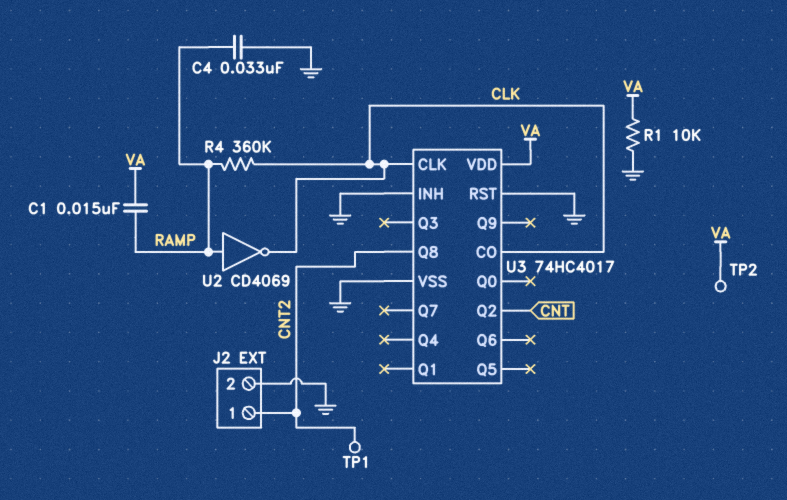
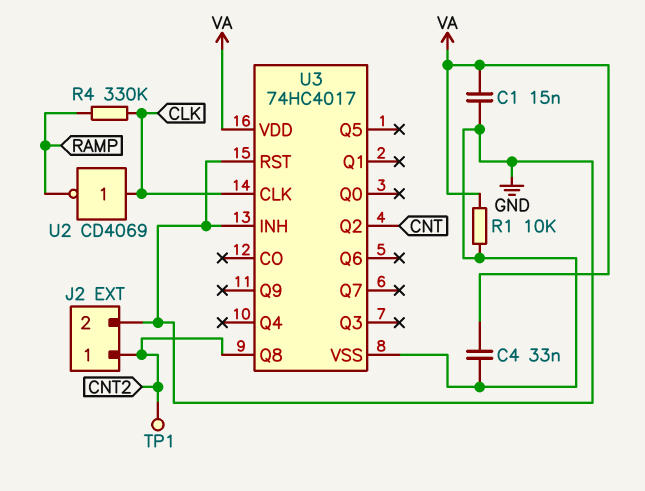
C1: 15nF (RAMP, VA) -> 15nF (GND, VA)
C4: 33nF (GND, RAMP) -> 33nF (GND, VA)
R4: 360k (CLK, RAMP) -> 330k (CLK, RAMP)
TP2: test point (VA) -> none
U2: NOT CD4069 (in RAMP, out CLK) -> NOT CD4069 (in CLK, out RAMP)
U3 pin CO: CLK -> none

